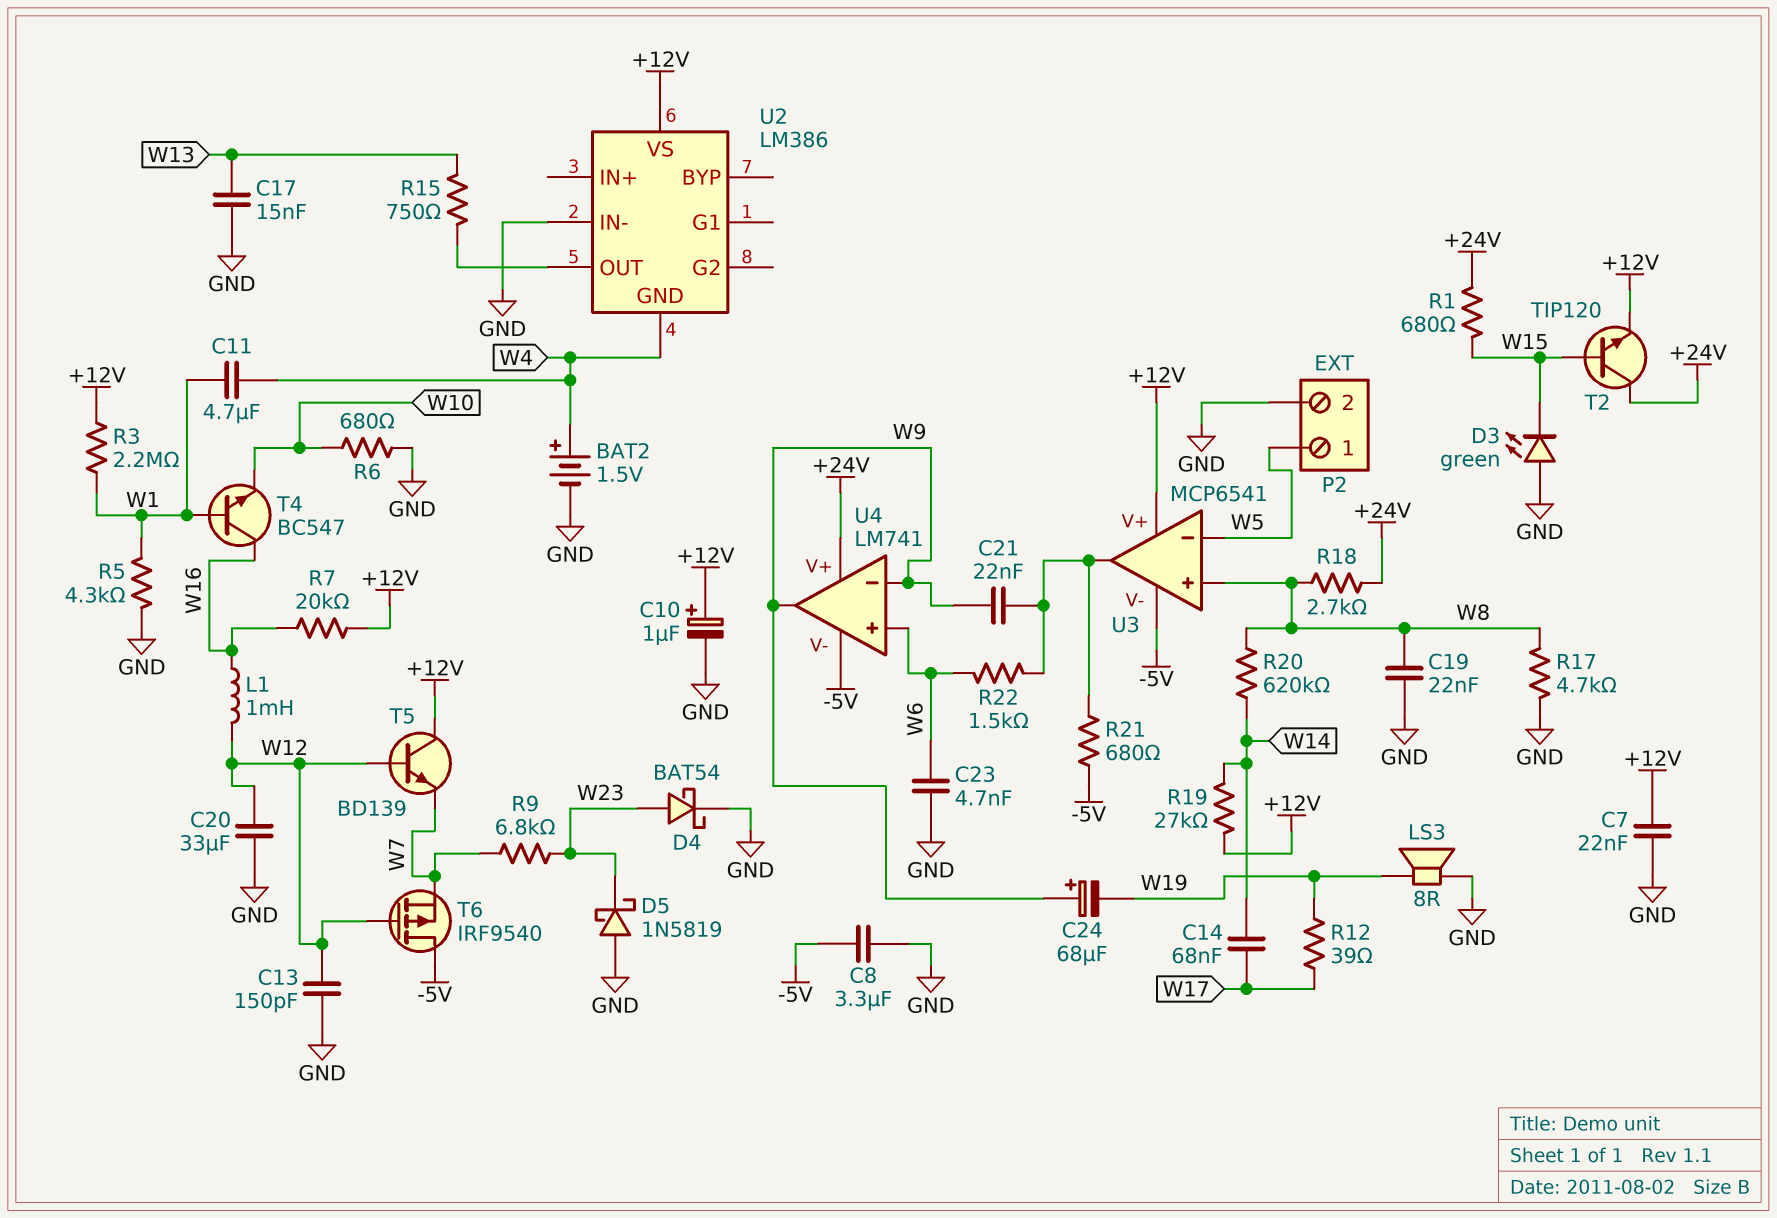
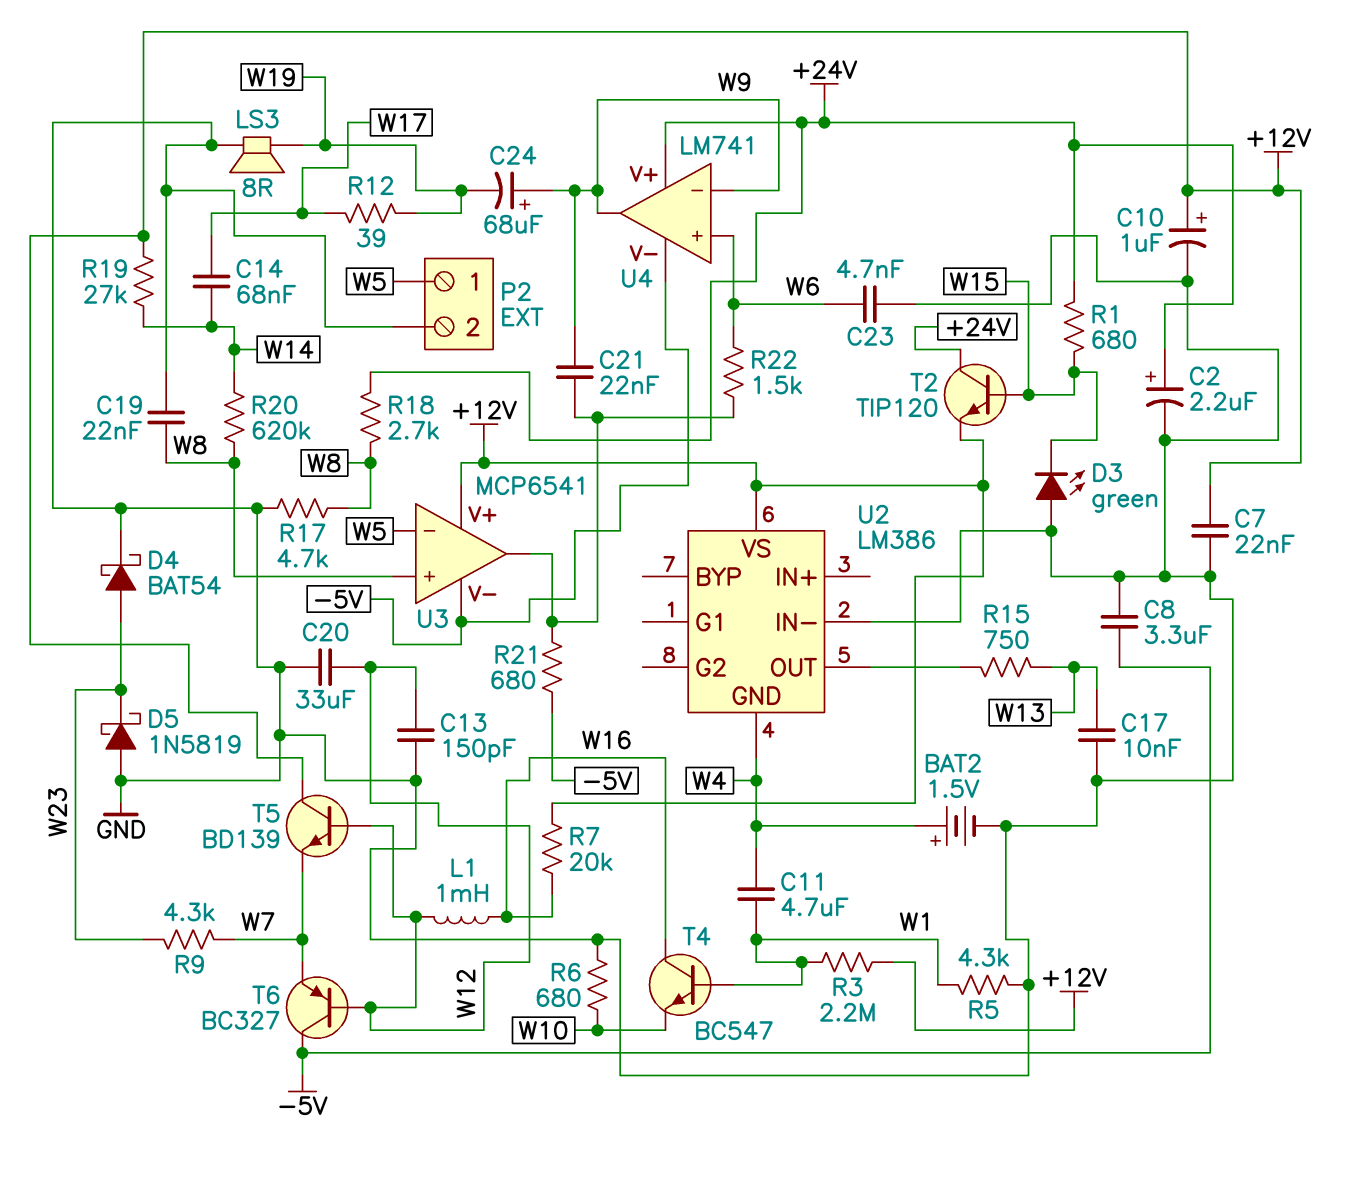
C2: none -> 2.2uF (plus +24V, minus GND)
C17: 15nF (GND, W13) -> 10nF (GND, W13)
R9: 6.8k (W7, W23) -> 4.3k (W7, W23)
T6: PMOS IRF9540 (G W12, D -5V, S W7) -> PNP BC327 (B W12, C -5V, E W7)

